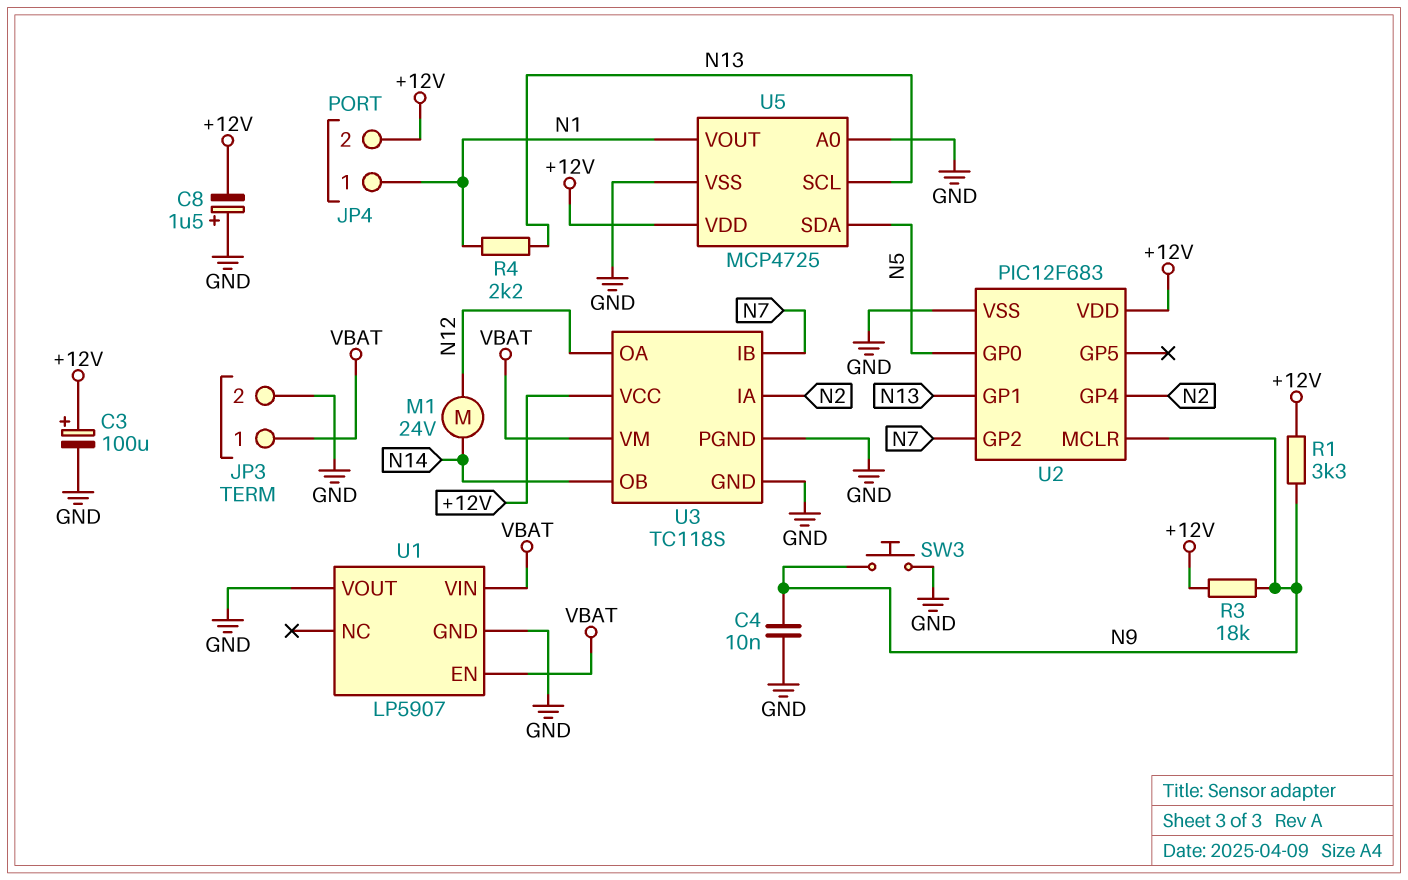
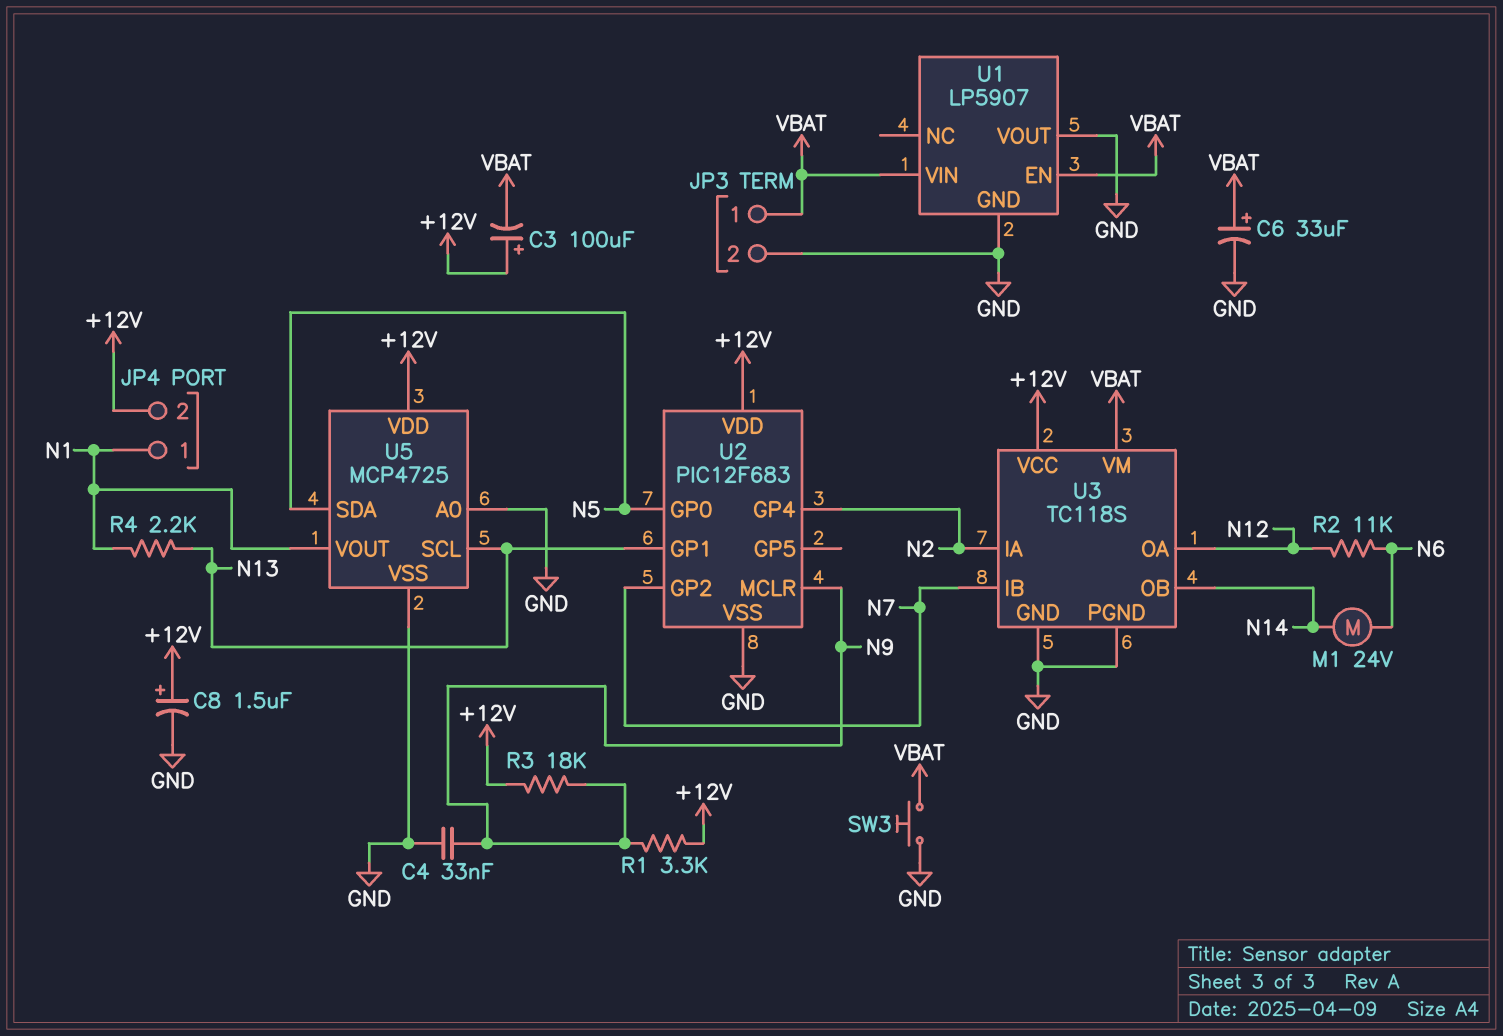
C3: 100uF (plus +12V, minus GND) -> 100uF (plus +12V, minus VBAT)
C4: 10nF (GND, N9) -> 33nF (GND, N9)
C6: none -> 33uF (plus VBAT, minus GND)
C8: 1.5uF (plus GND, minus +12V) -> 1.5uF (plus +12V, minus GND)
M1: motor 24V (N12, N14) -> motor 24V (N6, N14)
R2: none -> 11k (N6, N12)
SW3: button (GND, N9) -> button (GND, VBAT)

